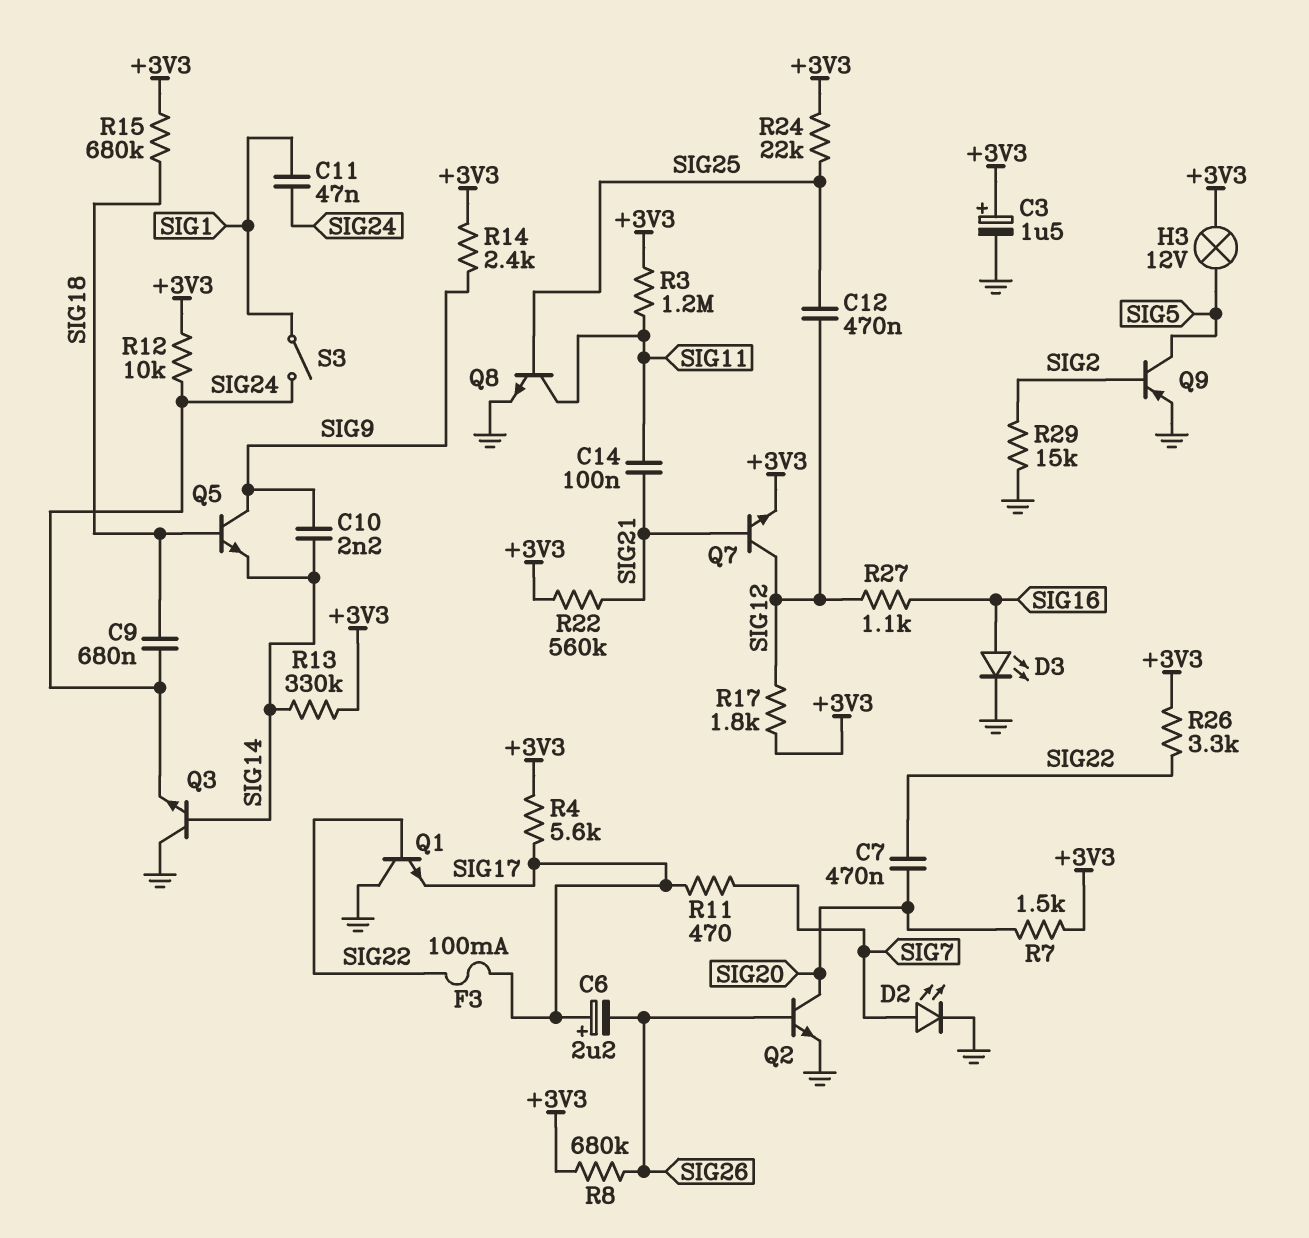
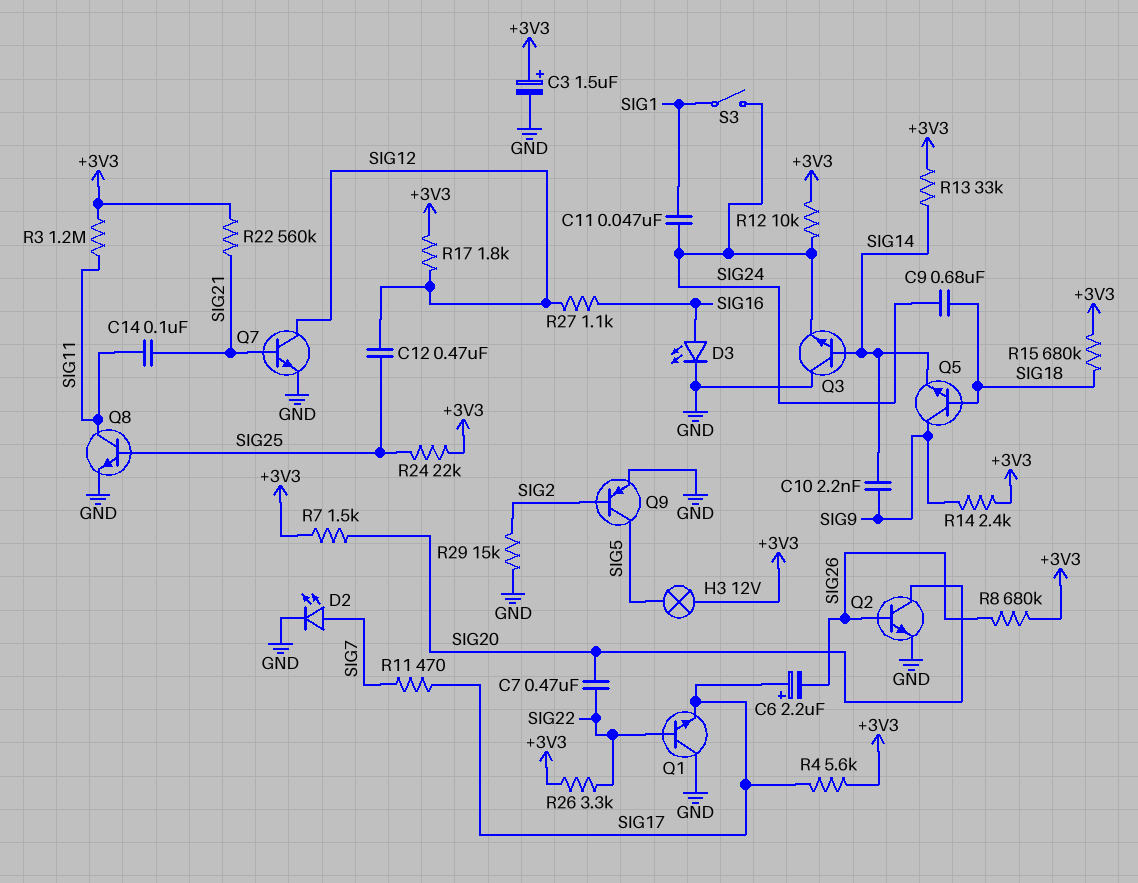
F3: 100mA (SIG17, SIG22) -> none
Q7: NPN (B SIG21, C SIG12, E +3V3) -> NPN (B SIG21, C SIG12, E GND)
R13: 330k (+3V3, SIG14) -> 33k (+3V3, SIG14)

